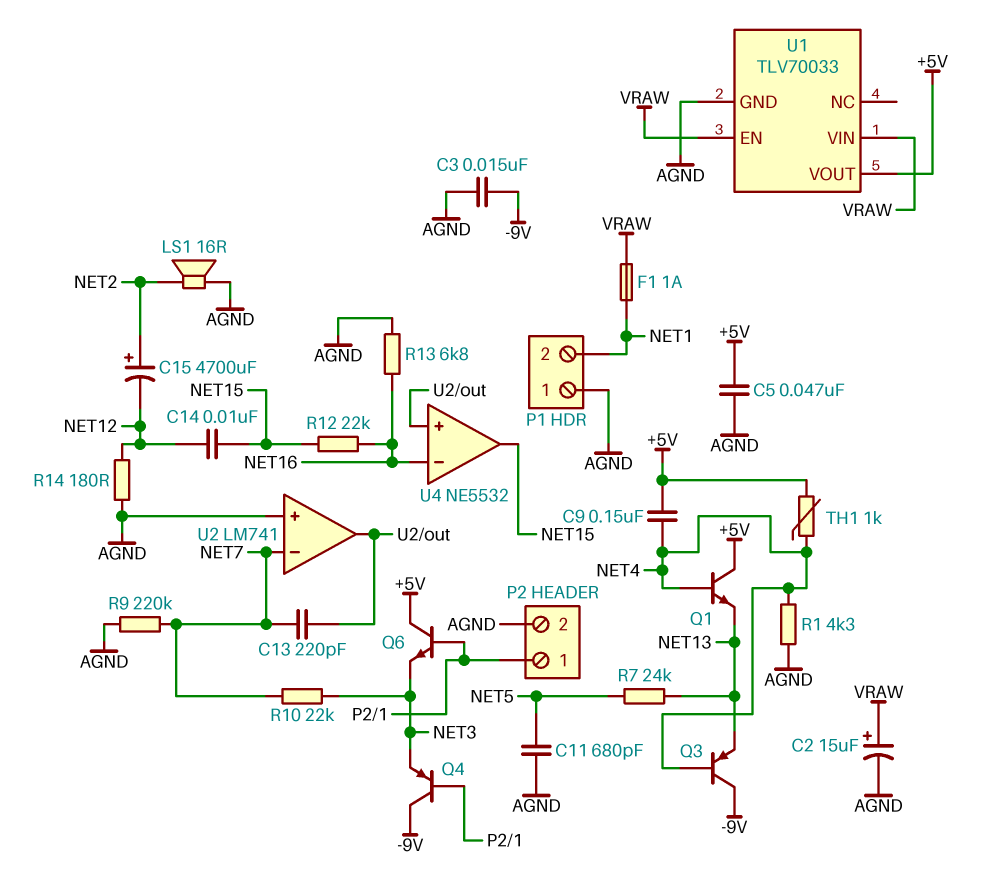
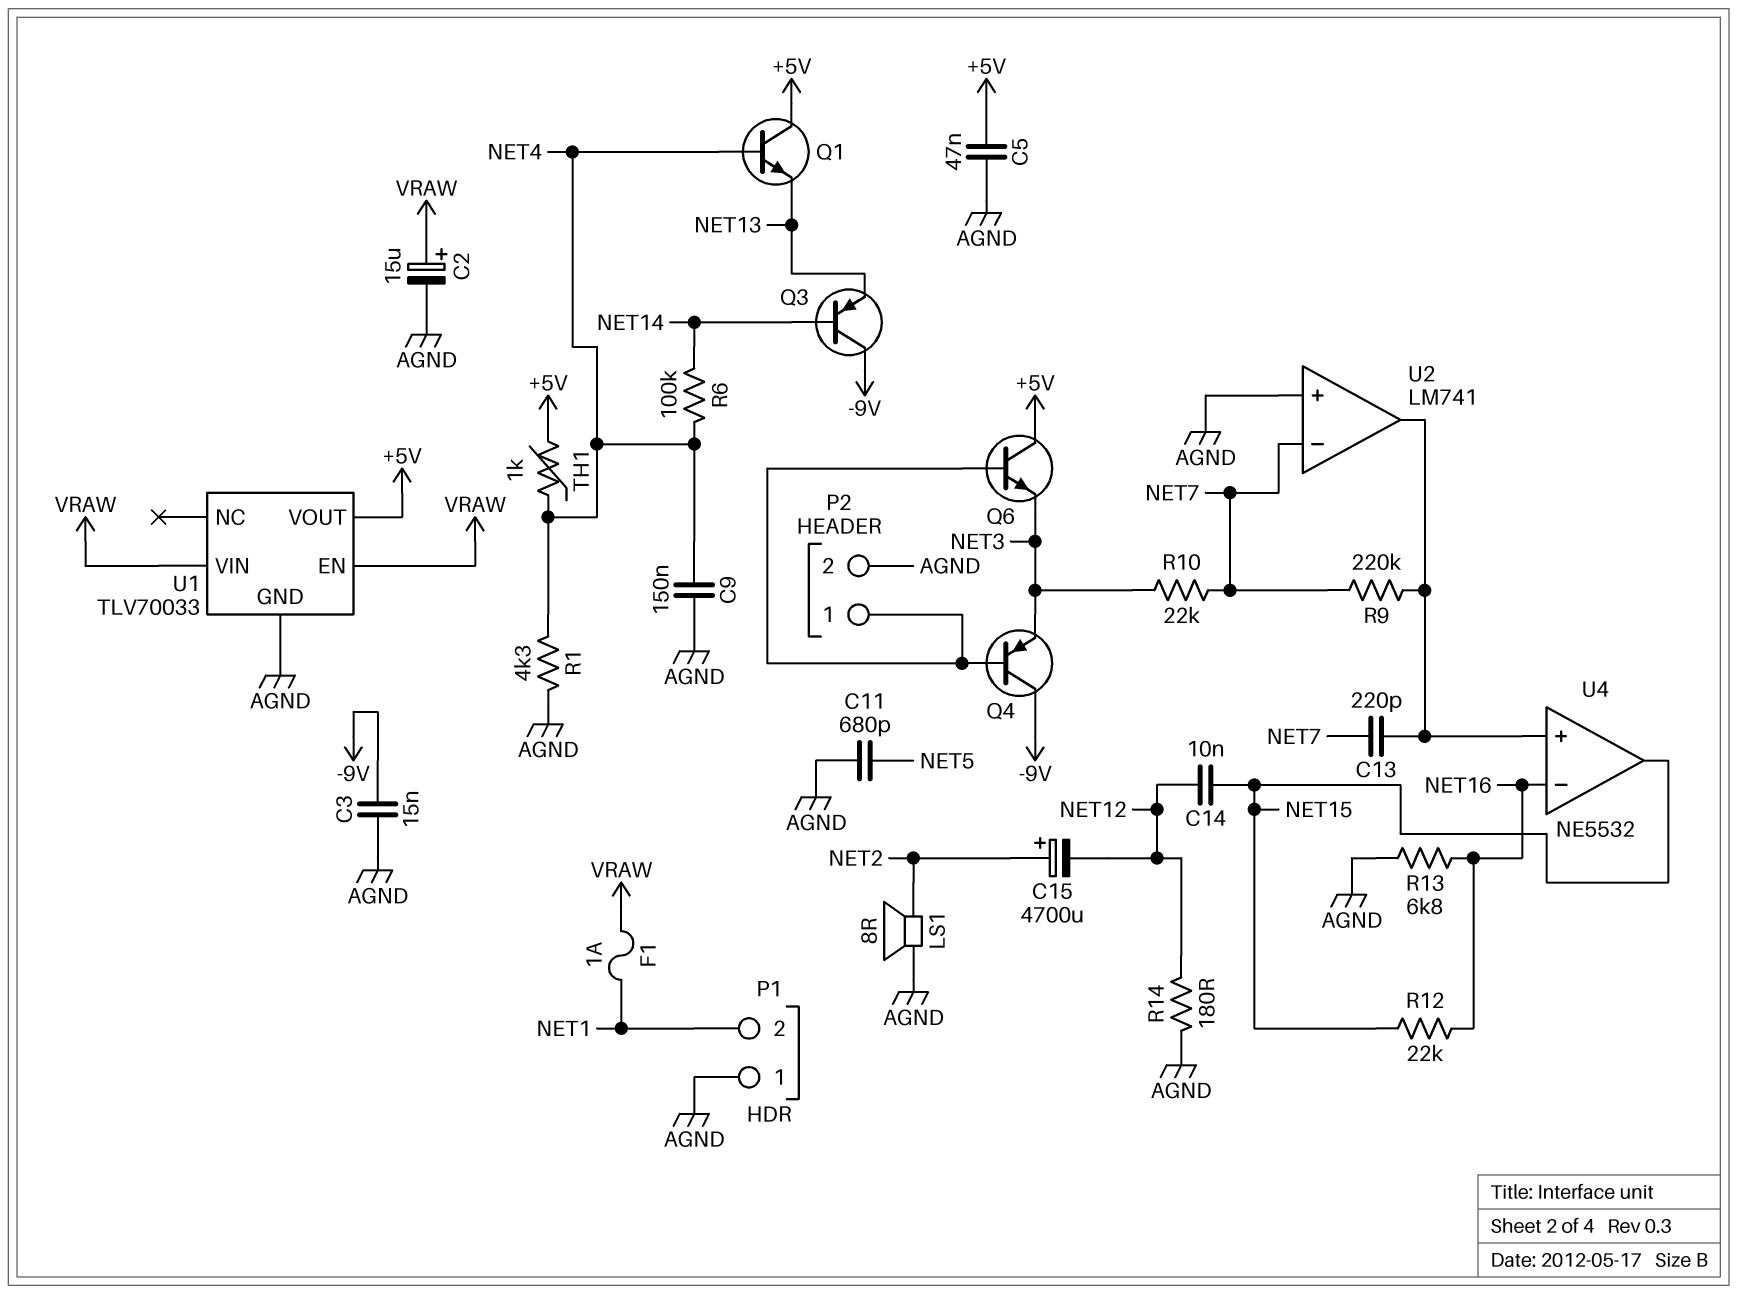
C9: 150nF (+5V, NET4) -> 150nF (AGND, NET4)
LS1: speaker 16R (AGND, NET2) -> speaker 8R (AGND, NET2)
Q3: PNP (B NET4, C -9V, E NET13) -> PNP (B NET14, C -9V, E NET13)
R6: none -> 100k (NET4, NET14)
R7: 24k (NET5, NET13) -> none
R9: 220k (AGND, NET7) -> 220k (NET7, U2/out)

